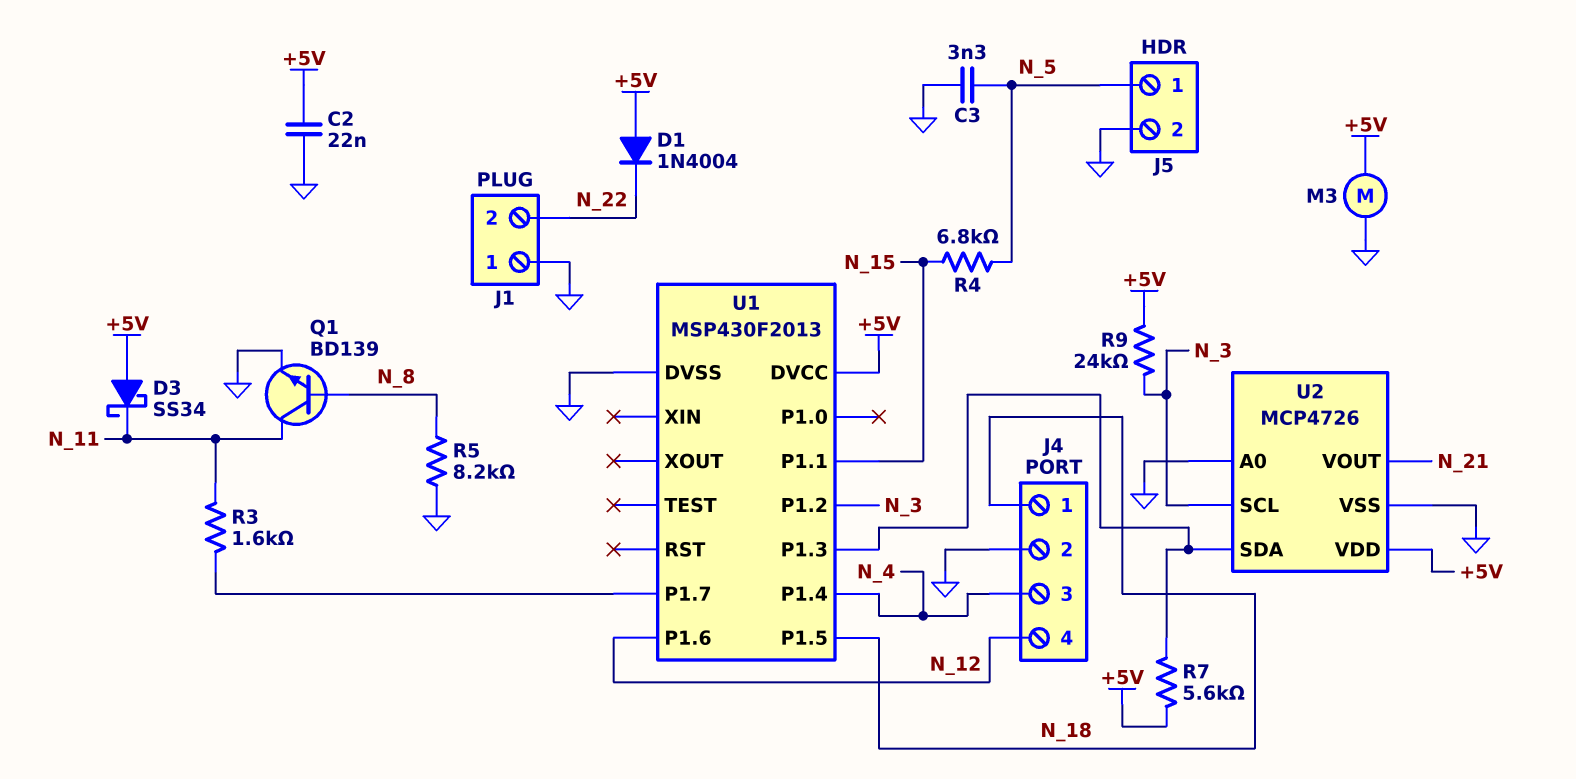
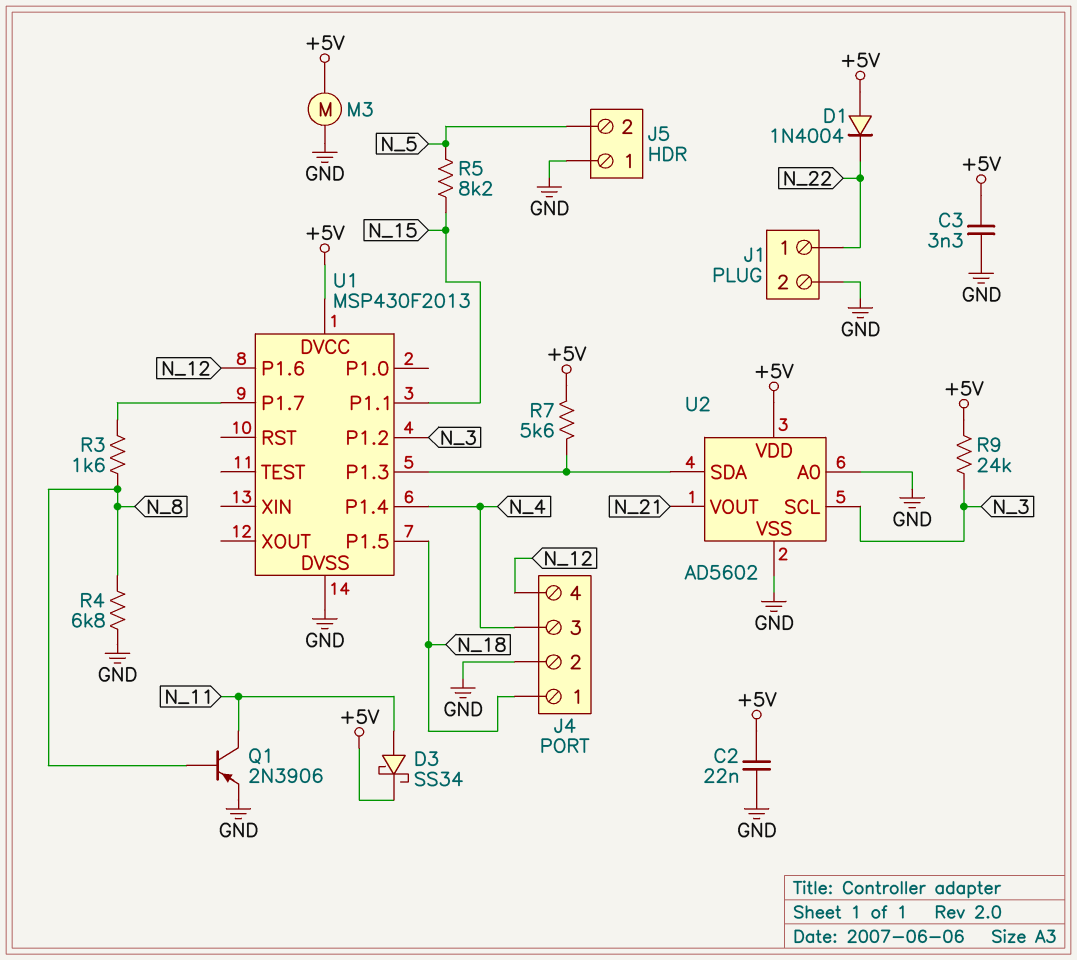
C3: 3.3nF (GND, N_5) -> 3.3nF (+5V, GND)
D3: schottky SS34 (A +5V, K N_11) -> schottky SS34 (A N_11, K +5V)
J1 pin 1: GND -> N_22
J1 pin 2: N_22 -> GND
J5 pin 1: N_5 -> GND
J5 pin 2: GND -> N_5
Q1: NPN BD139 (B N_8, C N_11, E GND) -> PNP 2N3906 (B N_8, C N_11, E GND)
R3: 1.6k (N_11, U1/P1.7) -> 1.6k (N_8, U1/P1.7)
R4: 6.8k (N_5, N_15) -> 6.8k (GND, N_8)
R5: 8.2k (GND, N_8) -> 8.2k (N_5, N_15)
U2: MCP4726 -> AD5602

